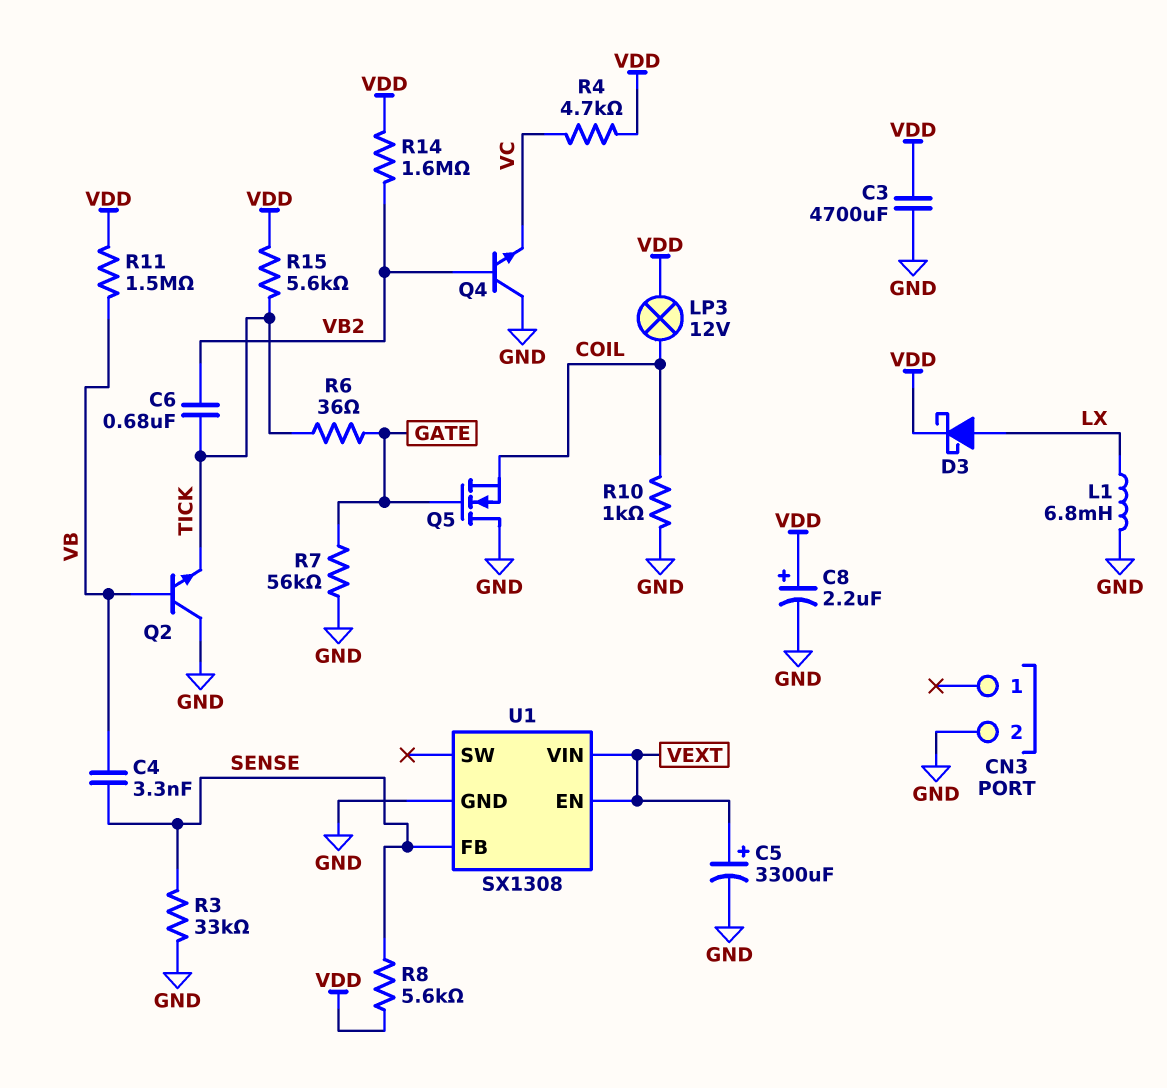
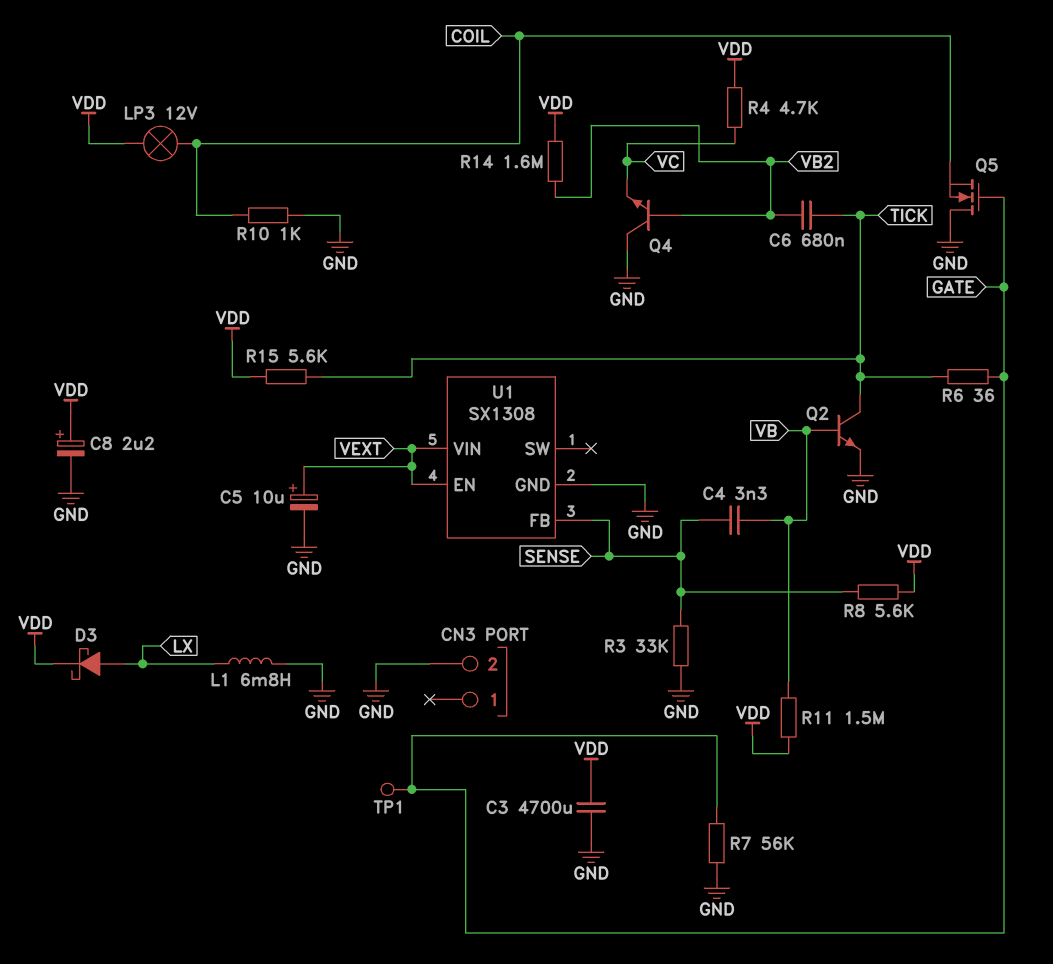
C5: 3300uF (plus VEXT, minus GND) -> 10uF (plus VEXT, minus GND)
Q2: NPN (B VB, C GND, E TICK) -> NPN (B VB, C TICK, E GND)
TP1: none -> test point (GATE)

